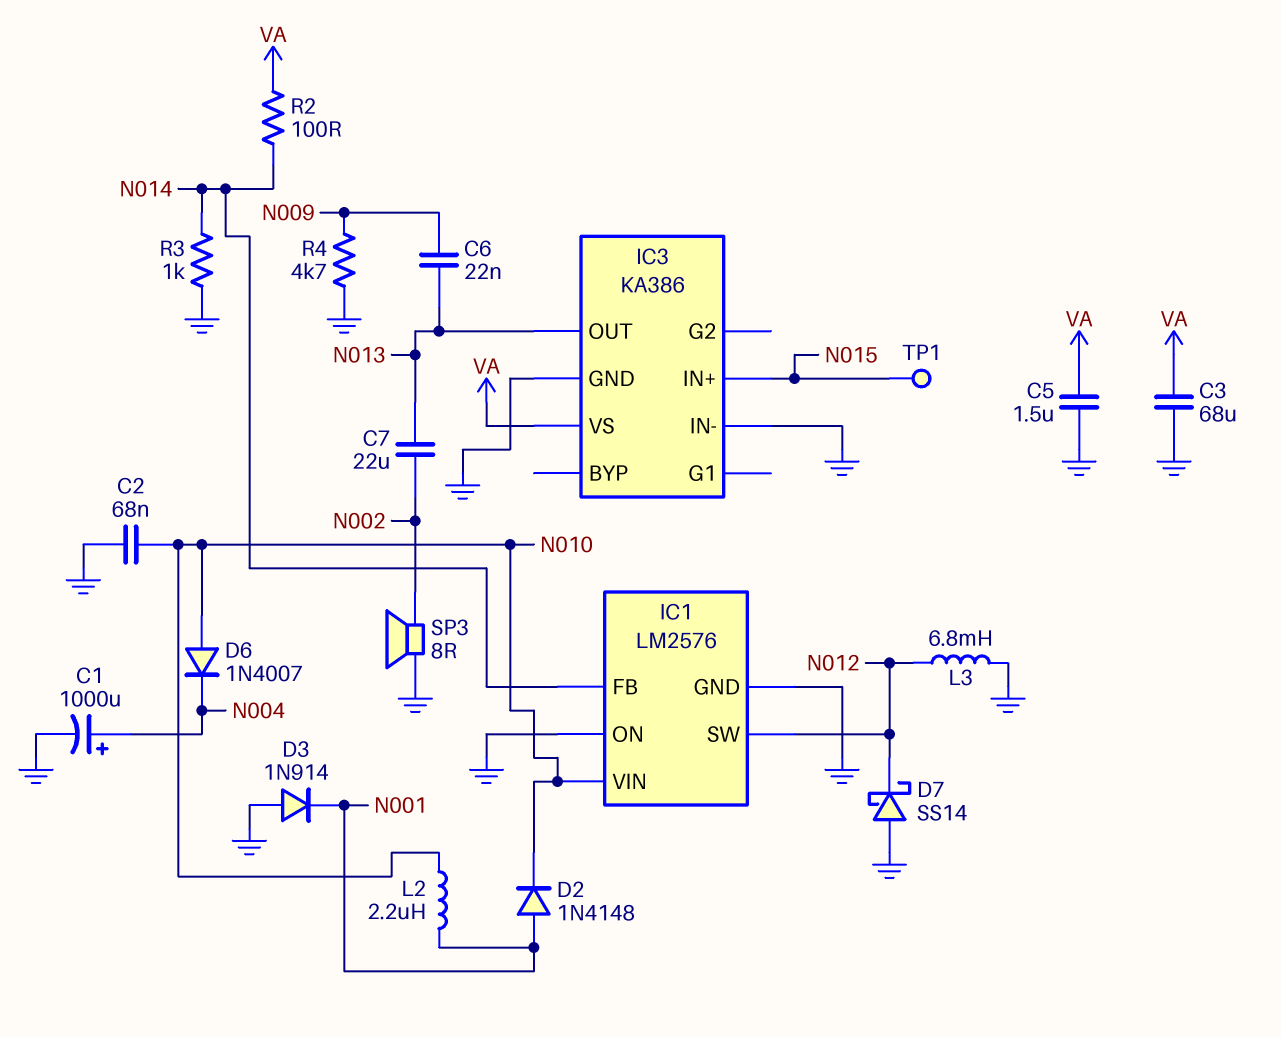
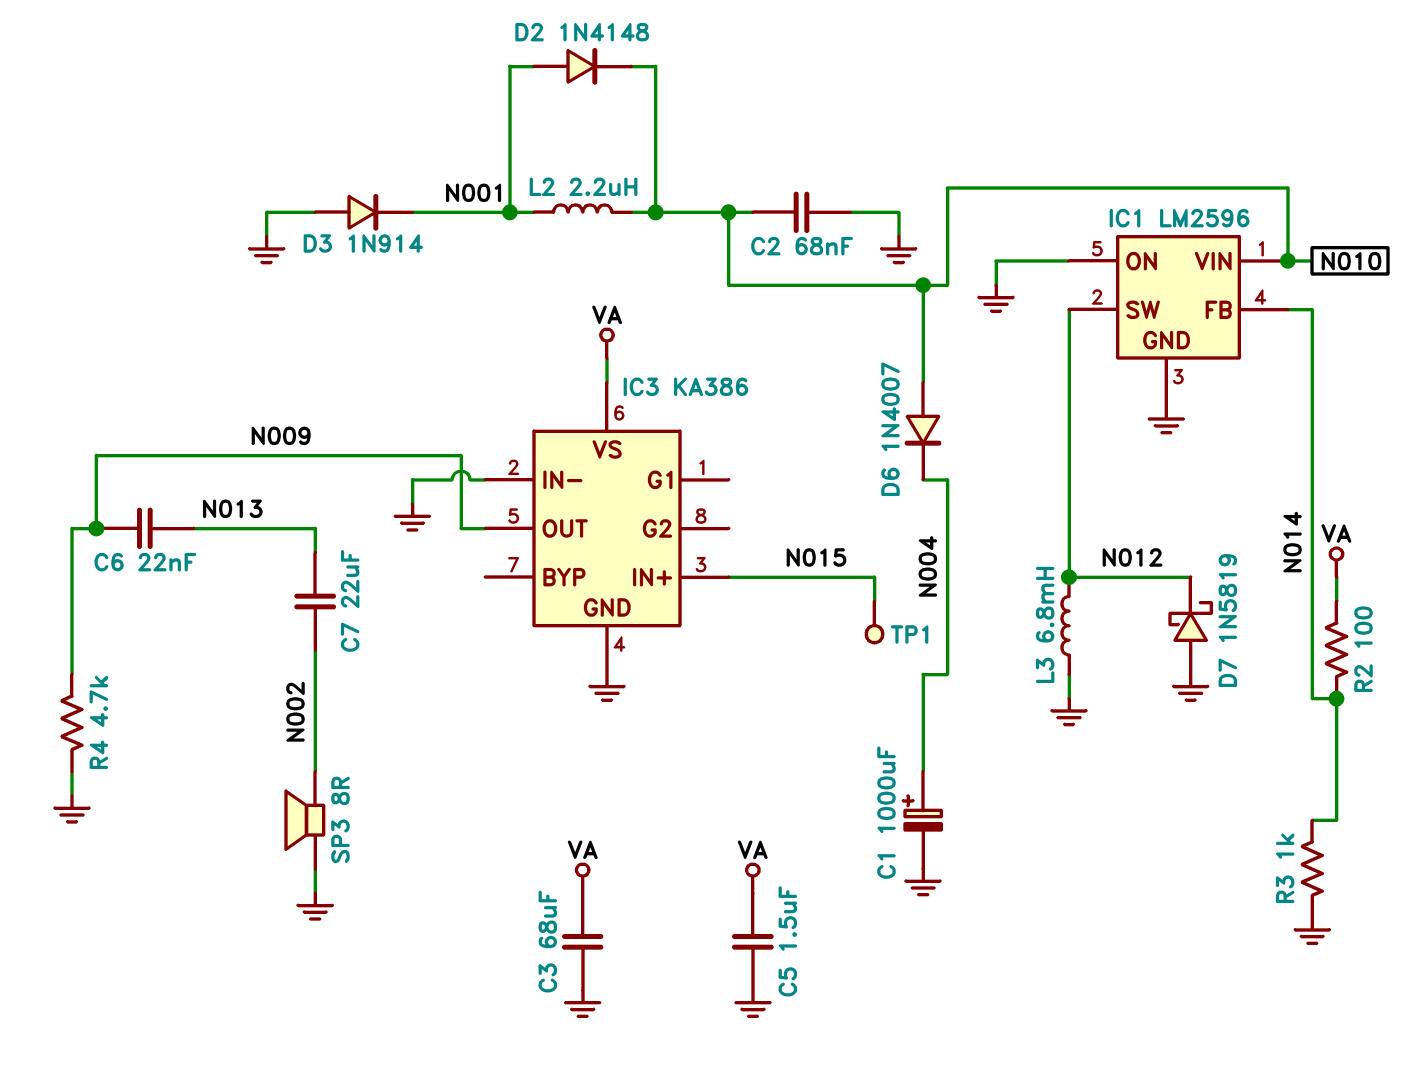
D7: schottky SS14 (A GND, K N012) -> schottky 1N5819 (A GND, K N012)
IC1: LM2576 -> LM2596
IC3 pin OUT: N013 -> N009

